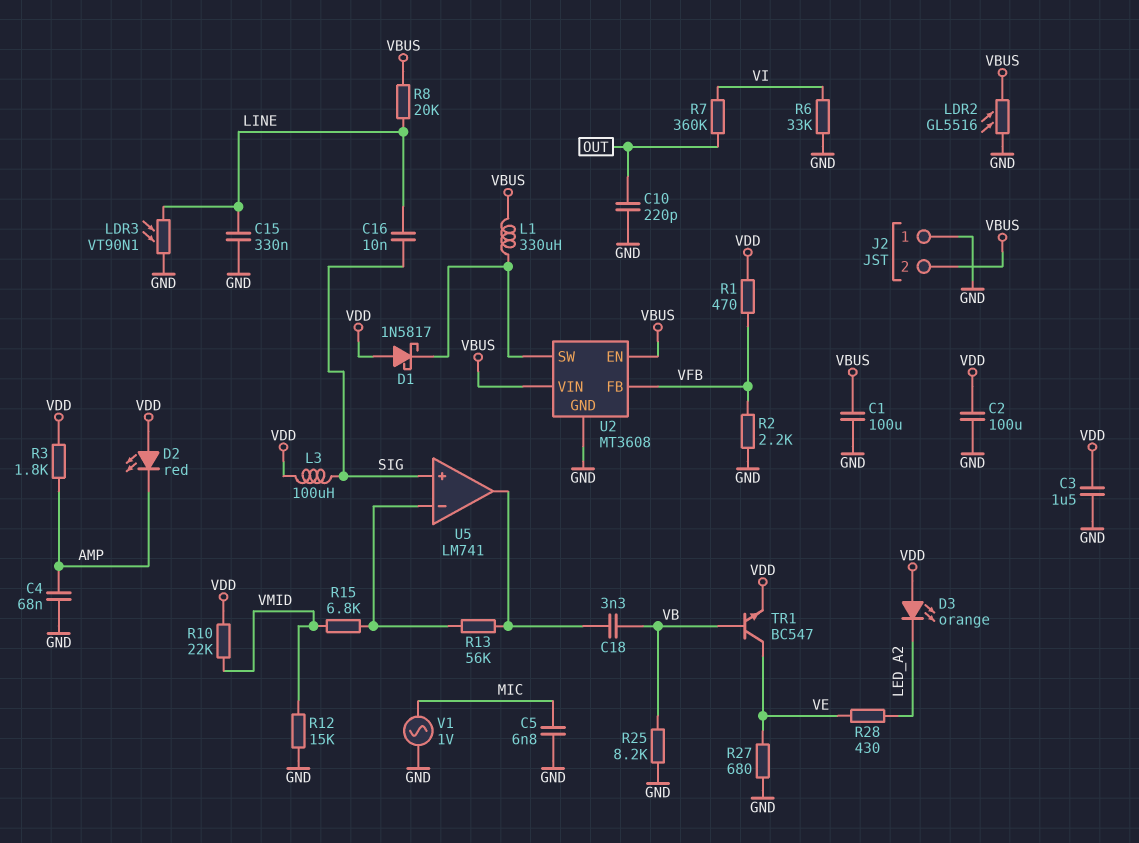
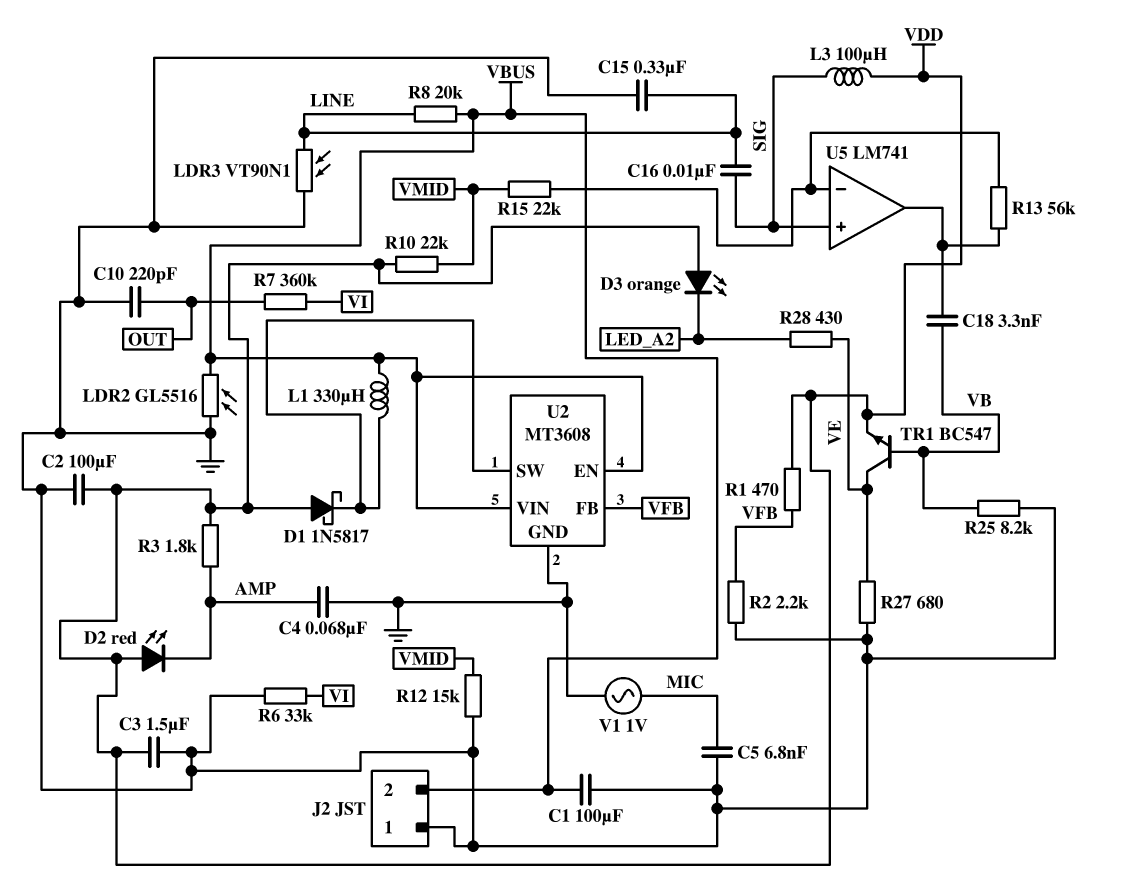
R15: 6.8k (U5/in-, VMID) -> 22k (U5/in-, VMID)

